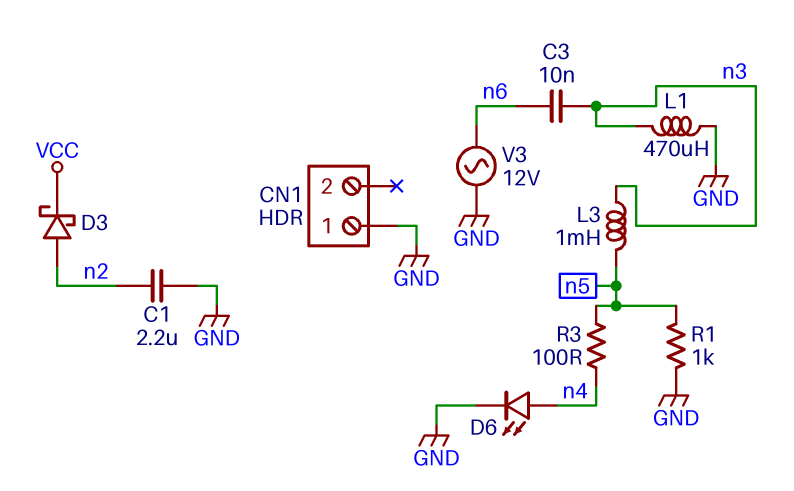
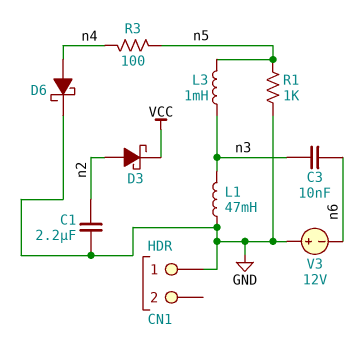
D6: LED (A n4, K GND) -> schottky (A n4, K GND)
L1: 470uH (GND, n3) -> 47mH (GND, n3)
V3: AC 12V (GND, n6) -> 12V (plus GND, minus n6)

